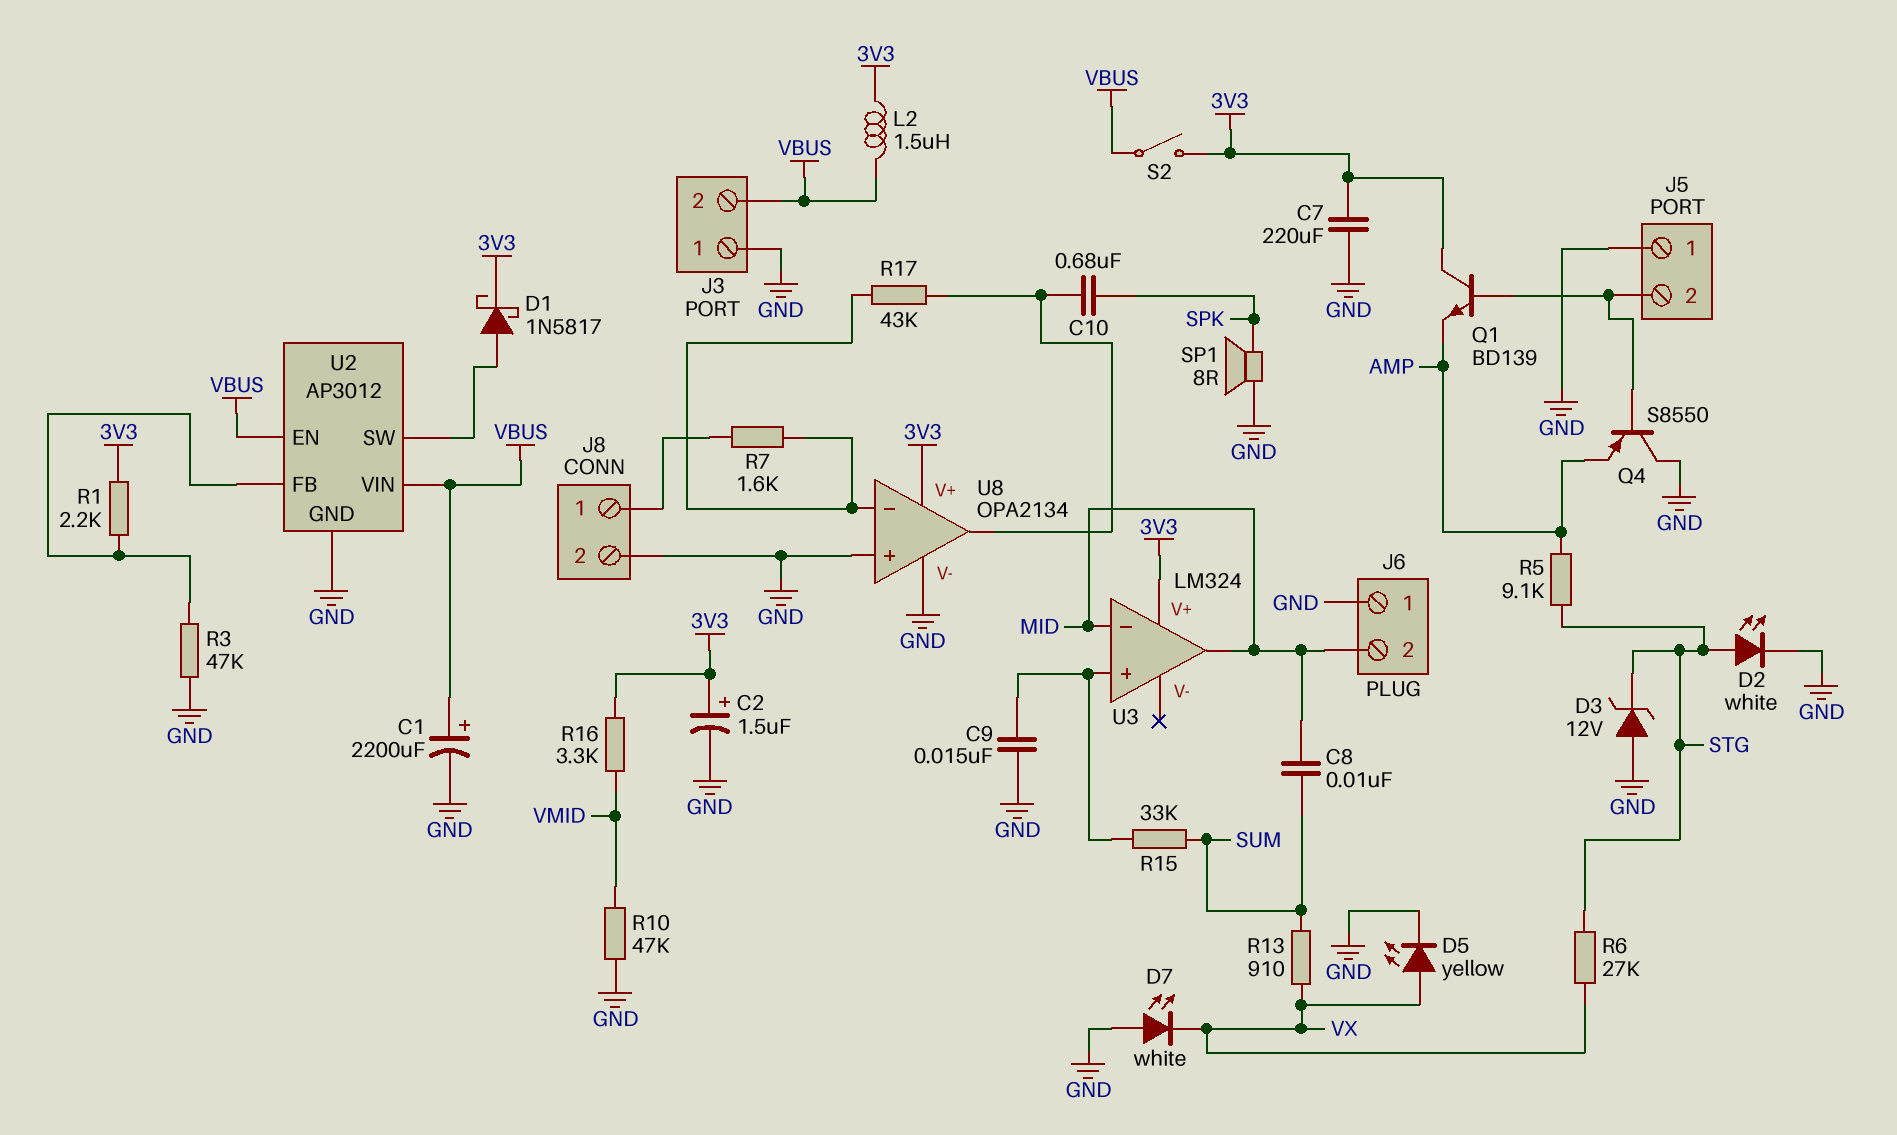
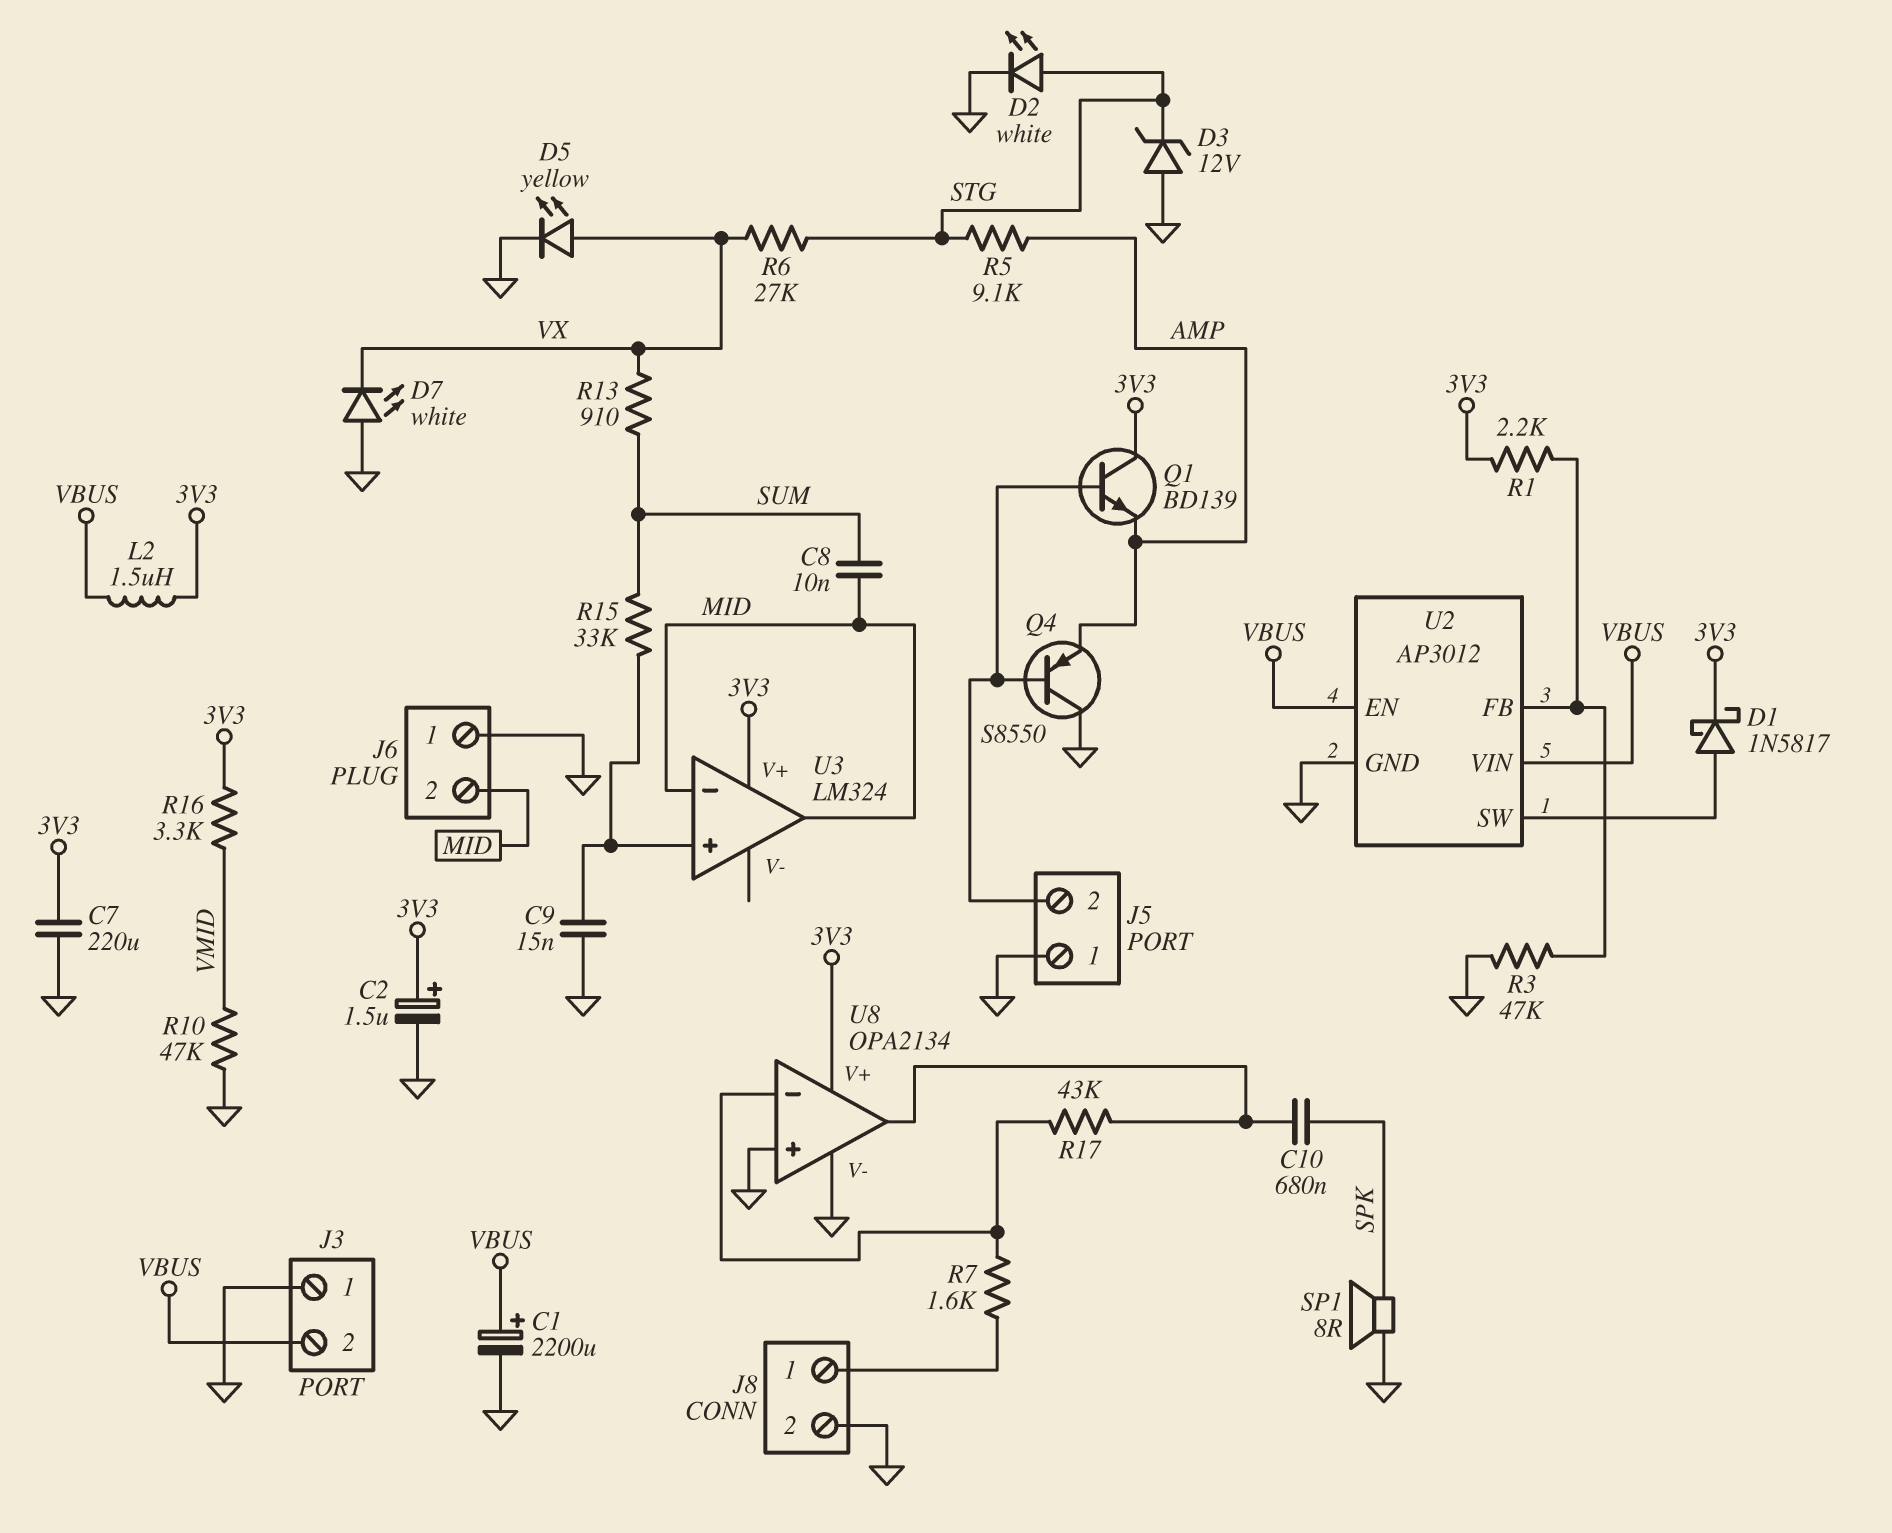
S2: switch (3V3, VBUS) -> none

